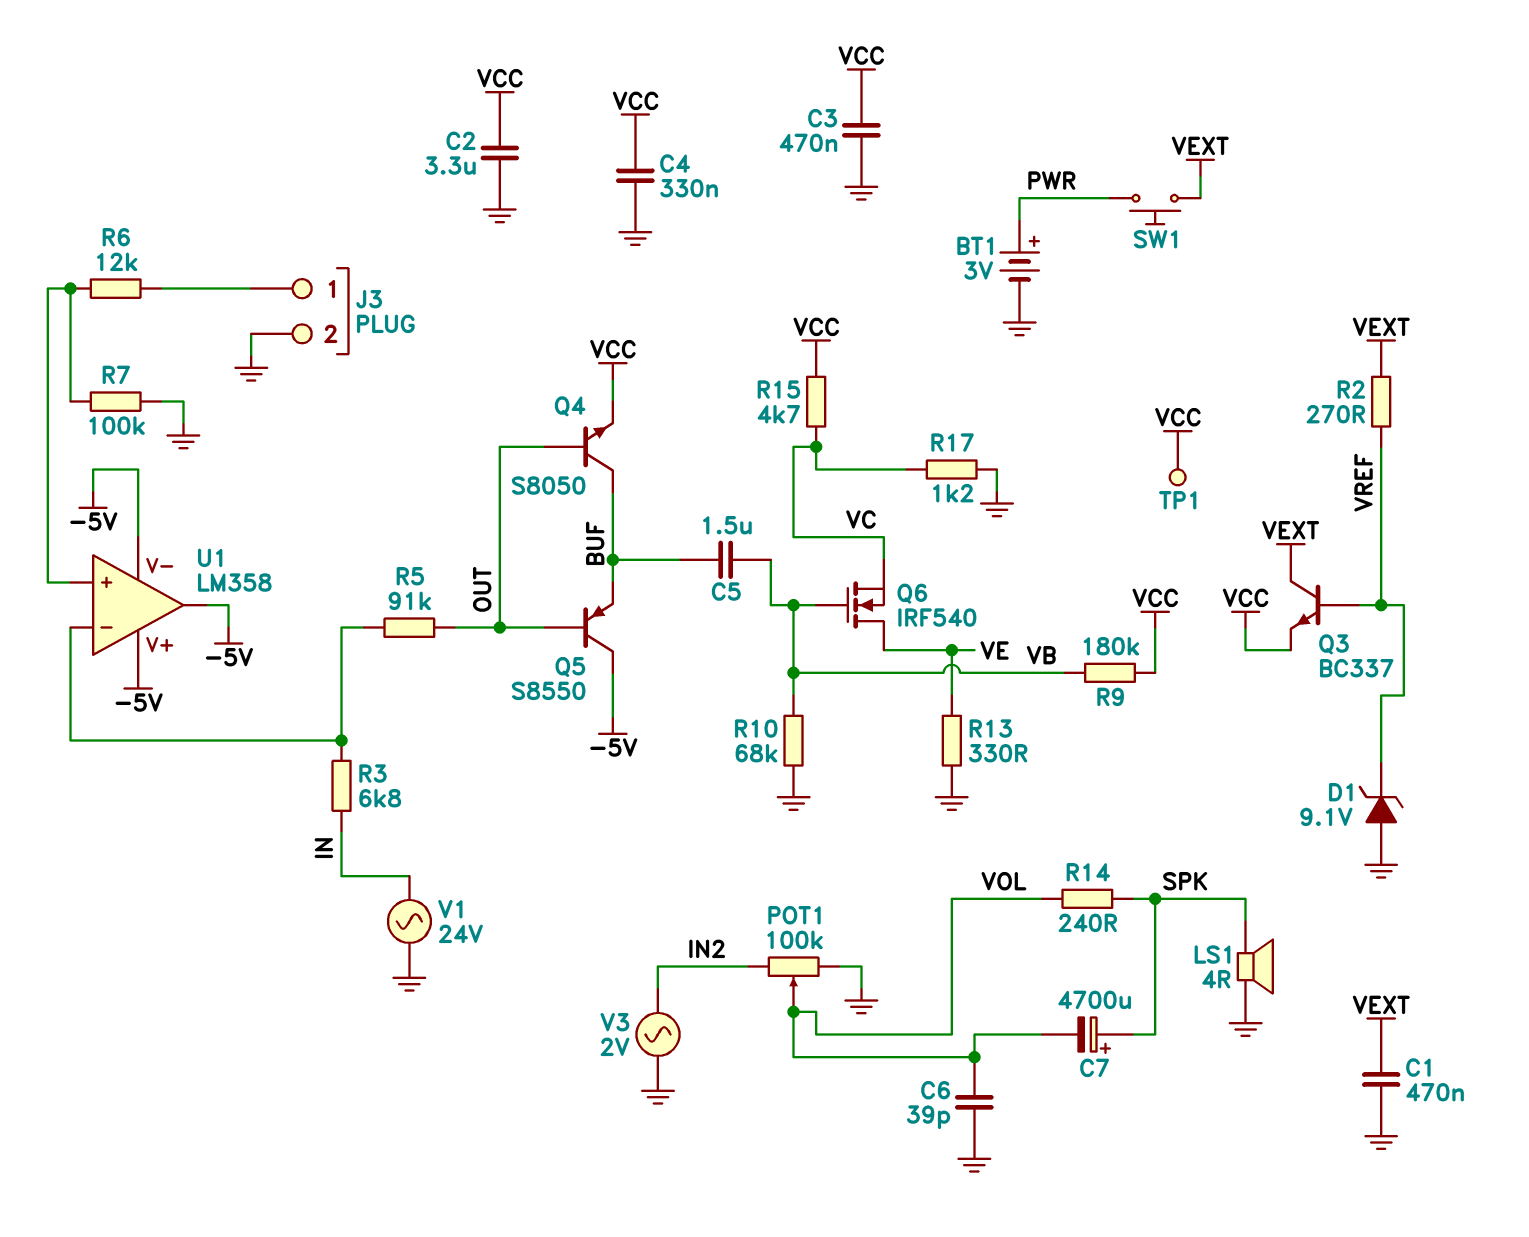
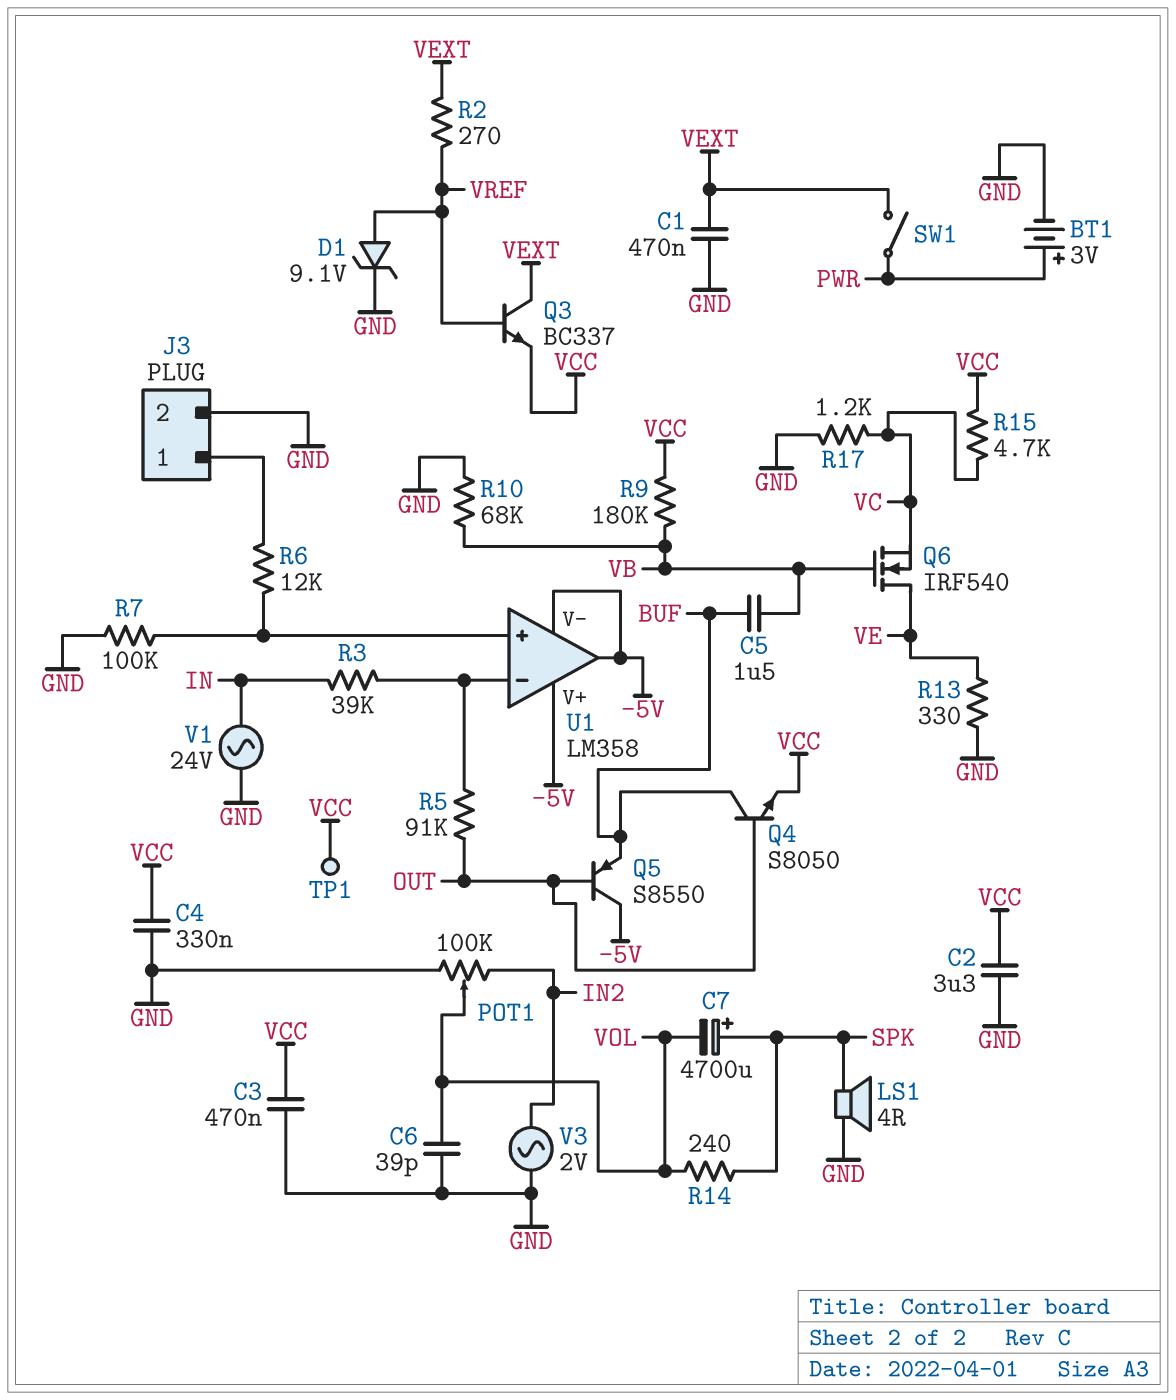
D1: zener 9.1V (A GND, K VREF) -> zener 9.1V (A VREF, K GND)
R3: 6.8k (IN, U1/in-) -> 39k (IN, U1/in-)
SW1: button (PWR, VEXT) -> switch (PWR, VEXT)

